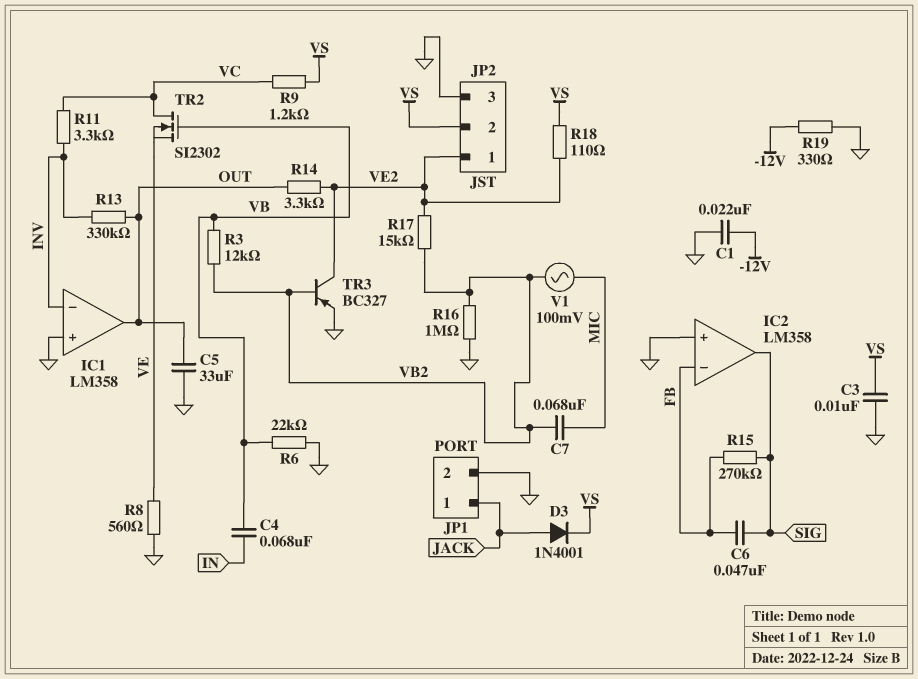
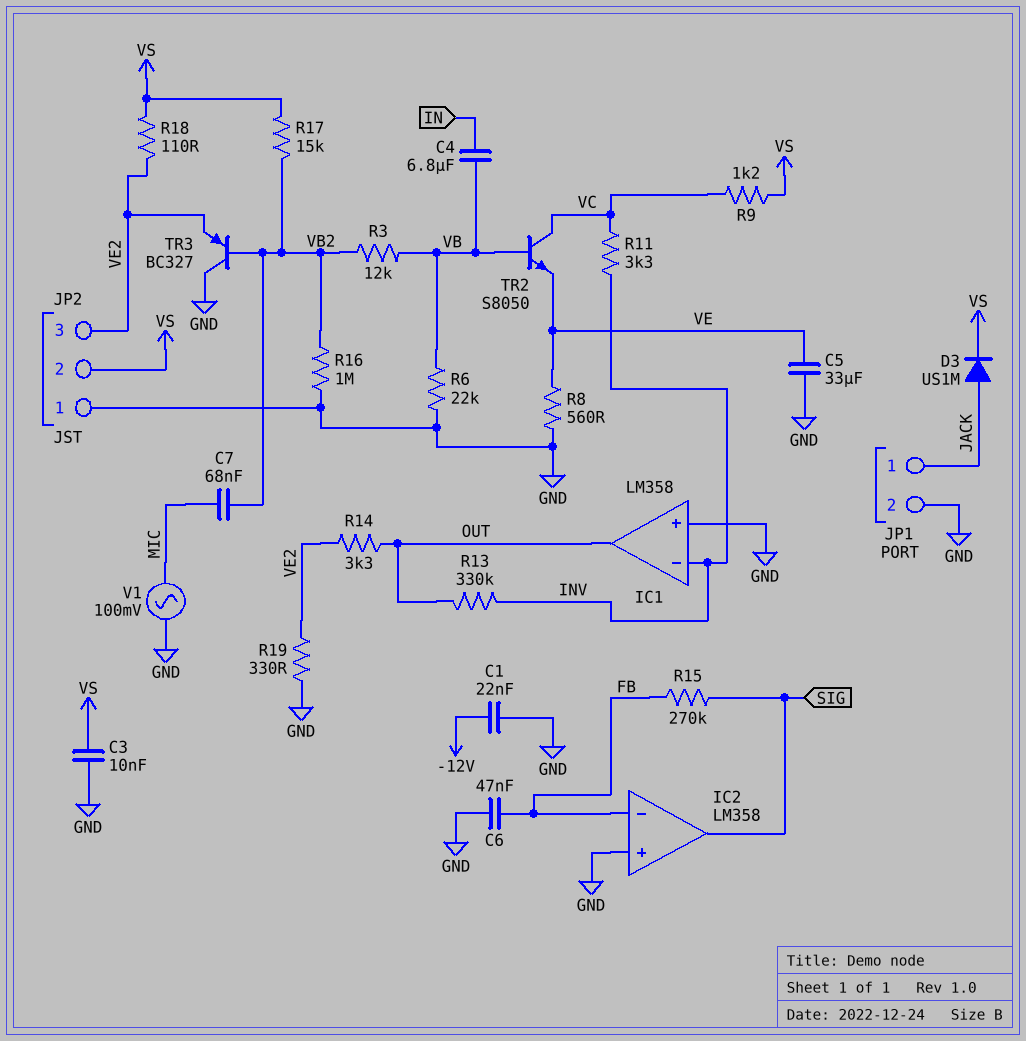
C4: 68nF (IN, VB) -> 6.8uF (IN, VB)
C5: 33uF (GND, OUT) -> 33uF (GND, VE)
C6: 47nF (FB, SIG) -> 47nF (FB, GND)
D3: diode 1N4001 (A JACK, K VS) -> diode US1M (A JACK, K VS)
JP2 pin 1: VE2 -> GND
JP2 pin 3: GND -> VE2
R17: 15k (VB2, VE2) -> 15k (VB2, VS)
R19: 330 (-12V, GND) -> 330 (GND, VE2)
TR2: NMOS SI2302 (G VB, D VC, S VE) -> NPN S8050 (B VB, C VC, E VE)
TR3: PNP BC327 (B VB2, C VE2, E GND) -> PNP BC327 (B VB2, C GND, E VE2)
V1: AC 100mV (MIC, VB2) -> AC 100mV (GND, MIC)

